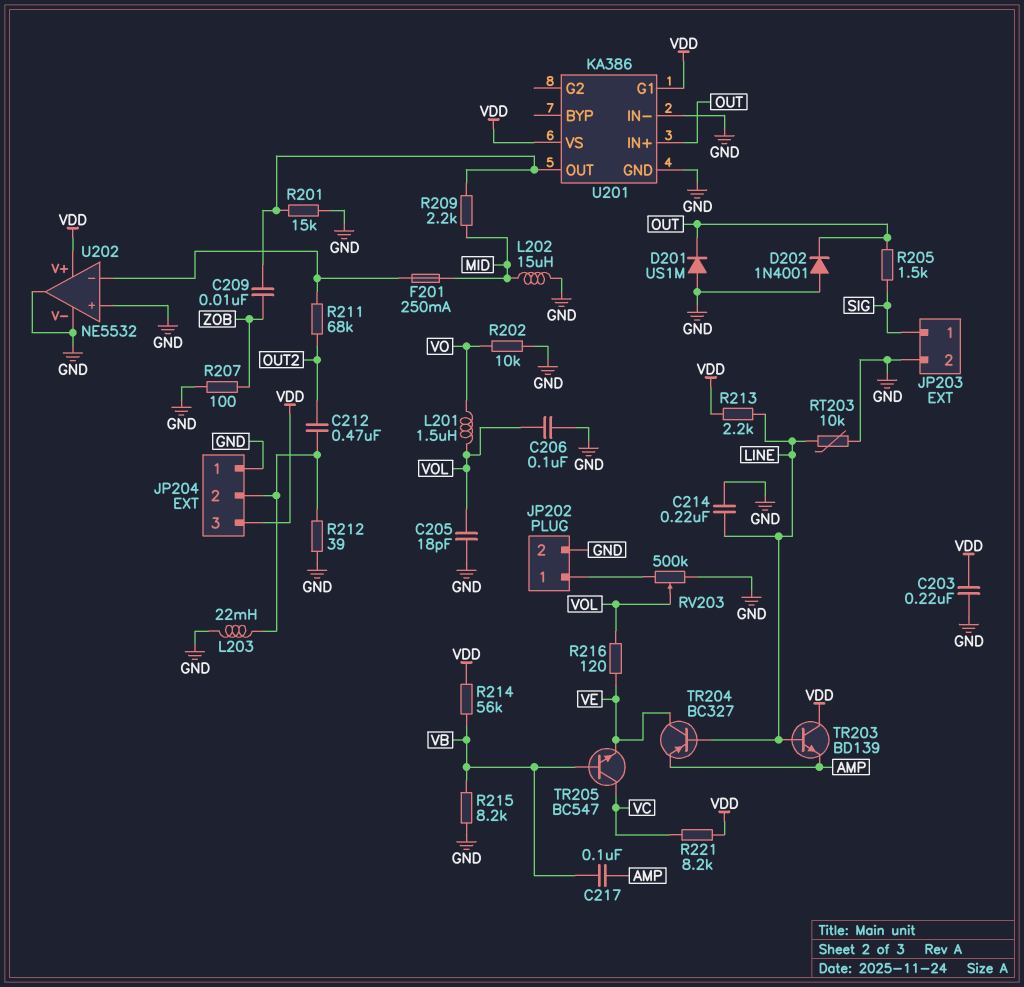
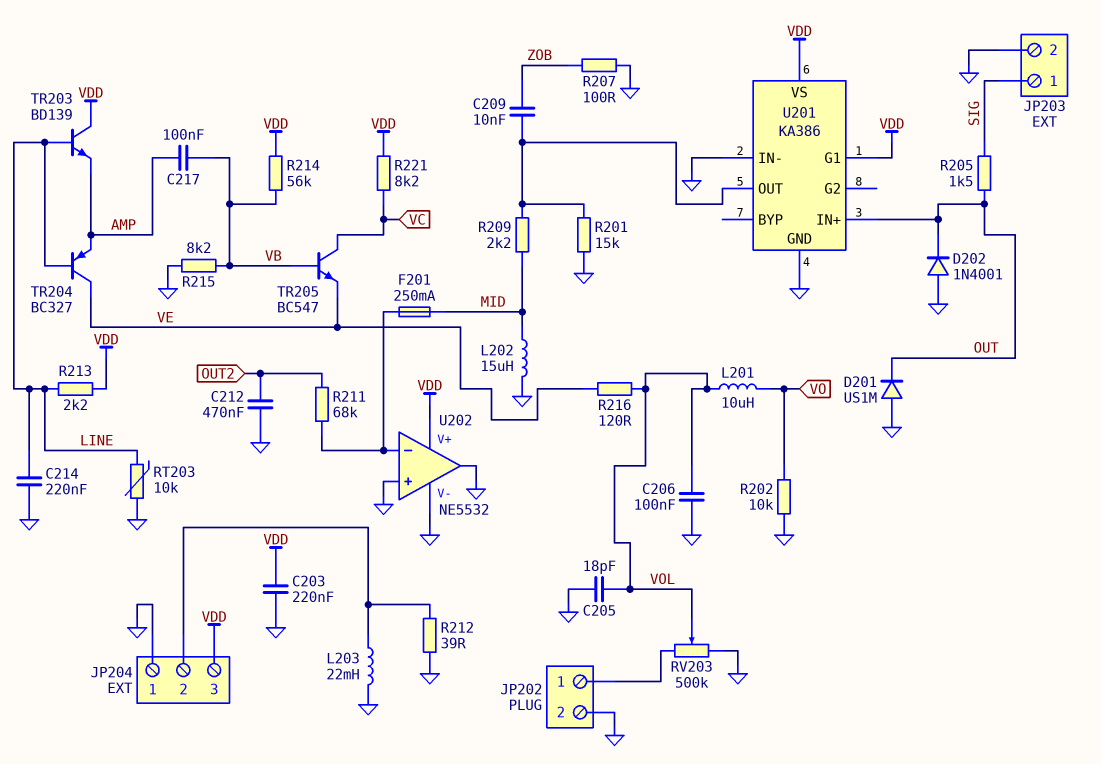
C212: 470nF (JP204/2, OUT2) -> 470nF (GND, OUT2)
L201: 1.5uH (VO, VOL) -> 10uH (VO, VOL)

